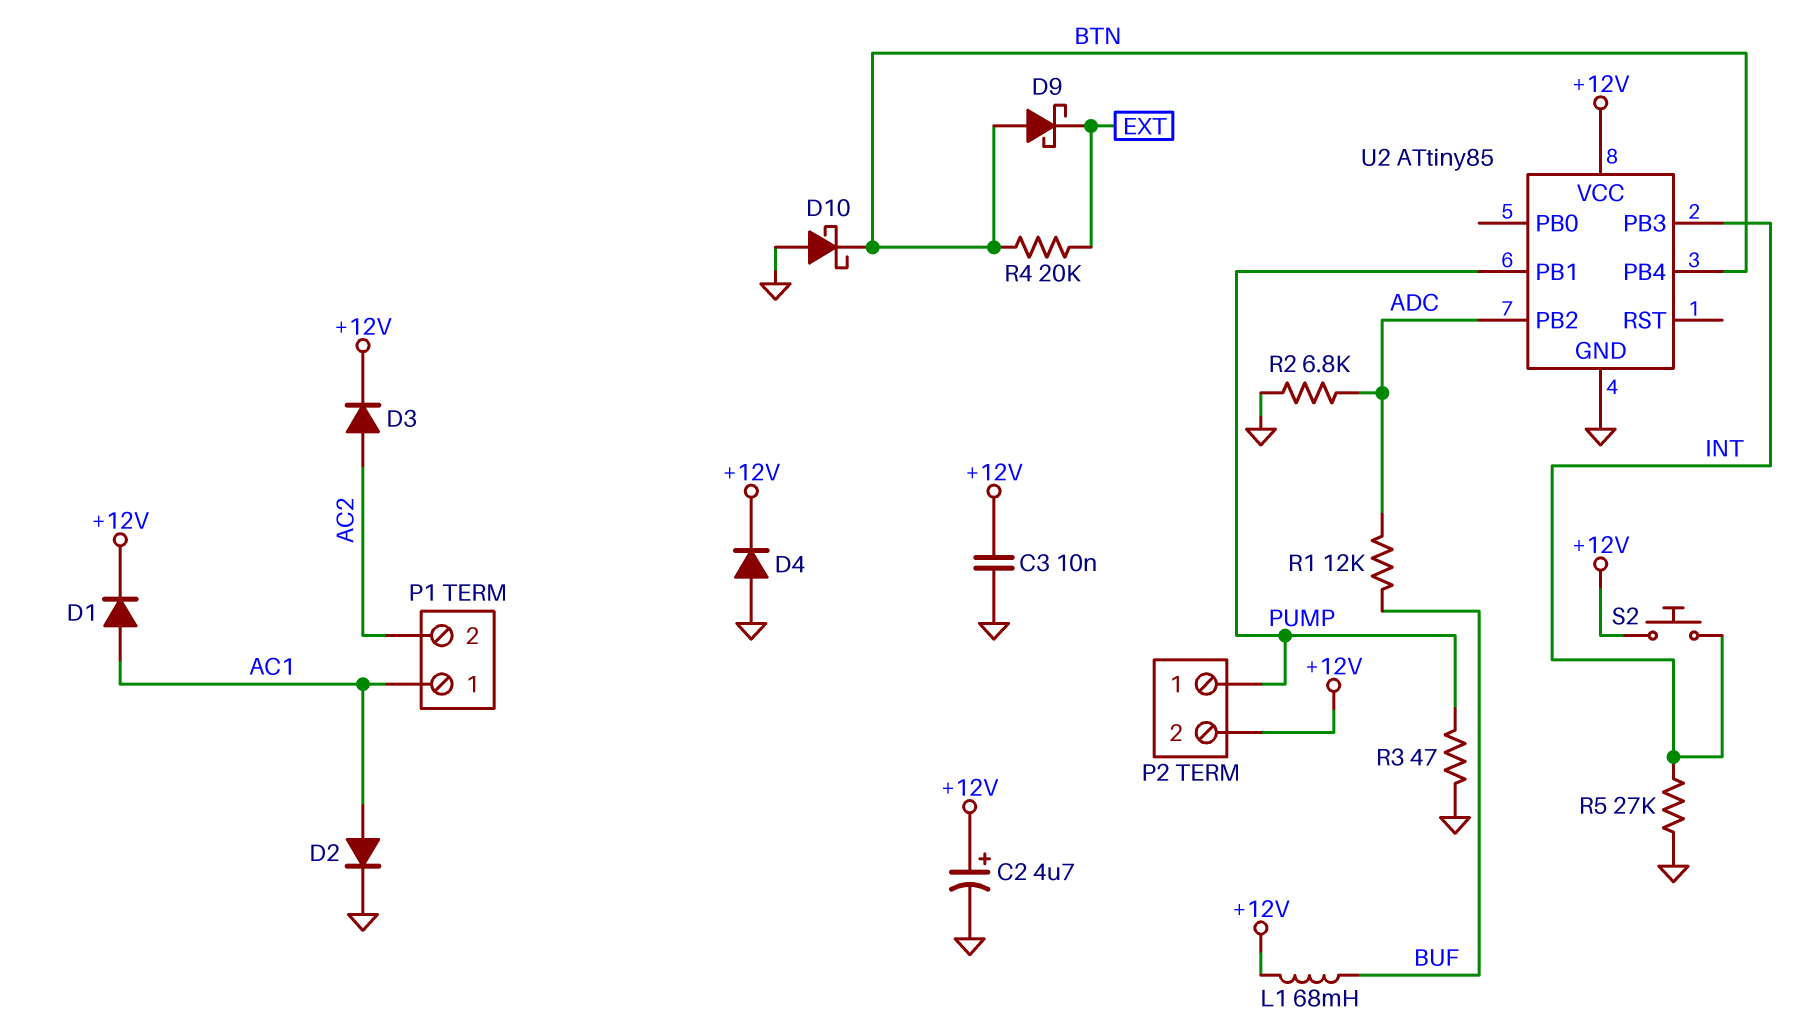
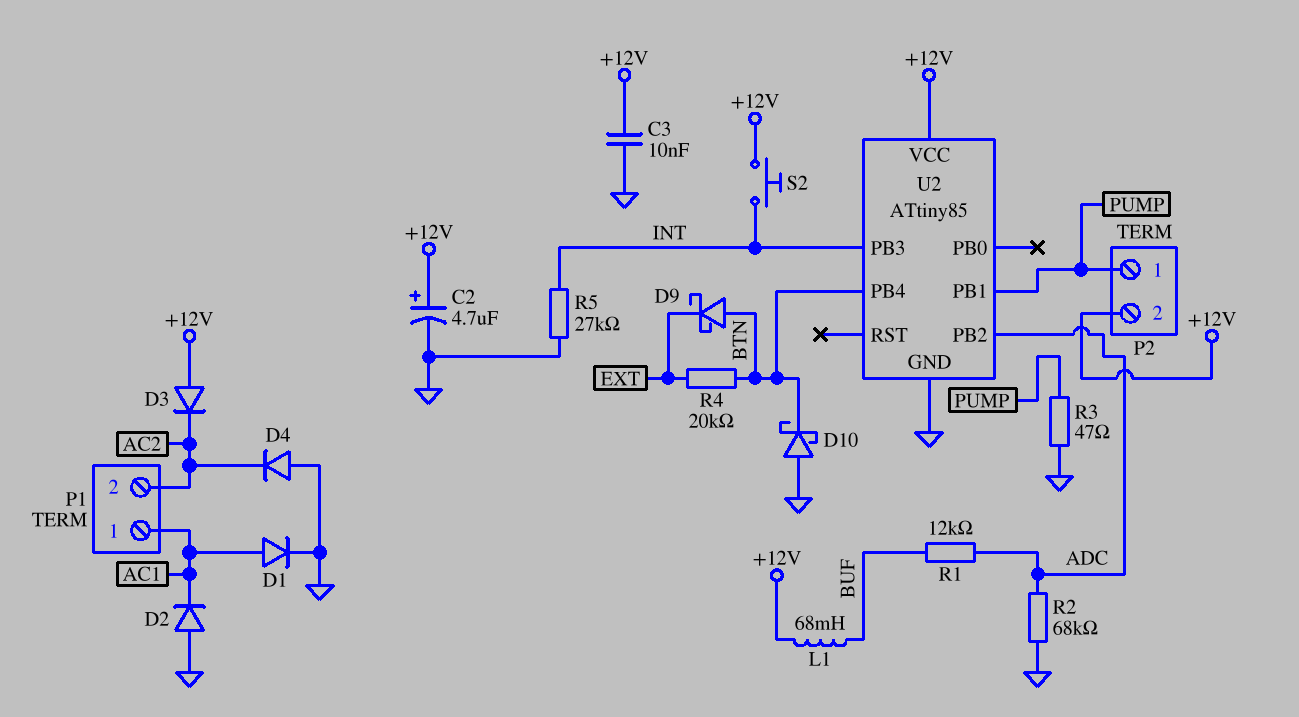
D1: diode (A AC1, K +12V) -> diode (A AC1, K GND)
D2: diode (A AC1, K GND) -> diode (A GND, K AC1)
D3: diode (A AC2, K +12V) -> diode (A +12V, K AC2)
D4: diode (A GND, K +12V) -> diode (A GND, K AC2)
R2: 6.8k (ADC, GND) -> 68k (ADC, GND)

